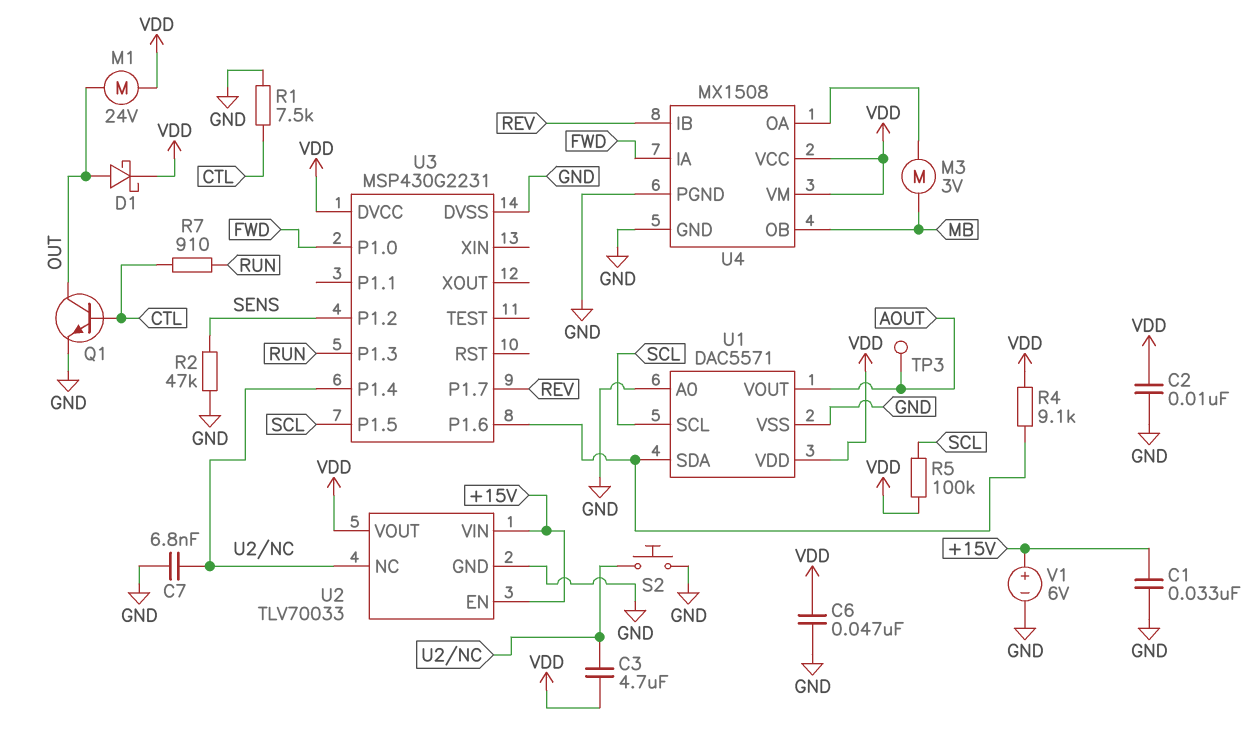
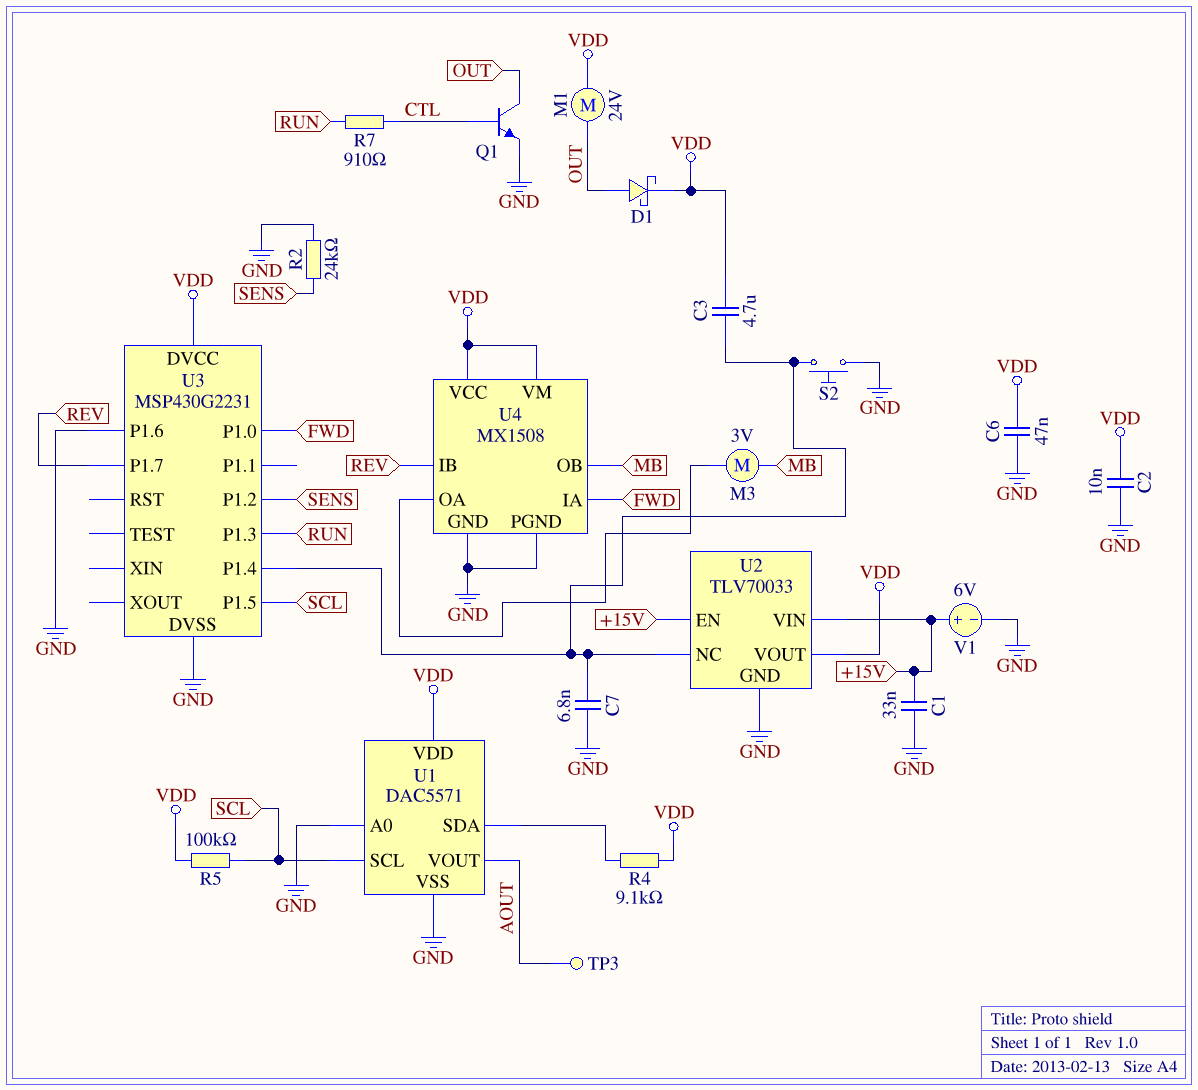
R1: 7.5k (CTL, GND) -> none
R2: 47k (GND, SENS) -> 24k (GND, SENS)
U3 pin P1.6: U1/SDA -> GND

